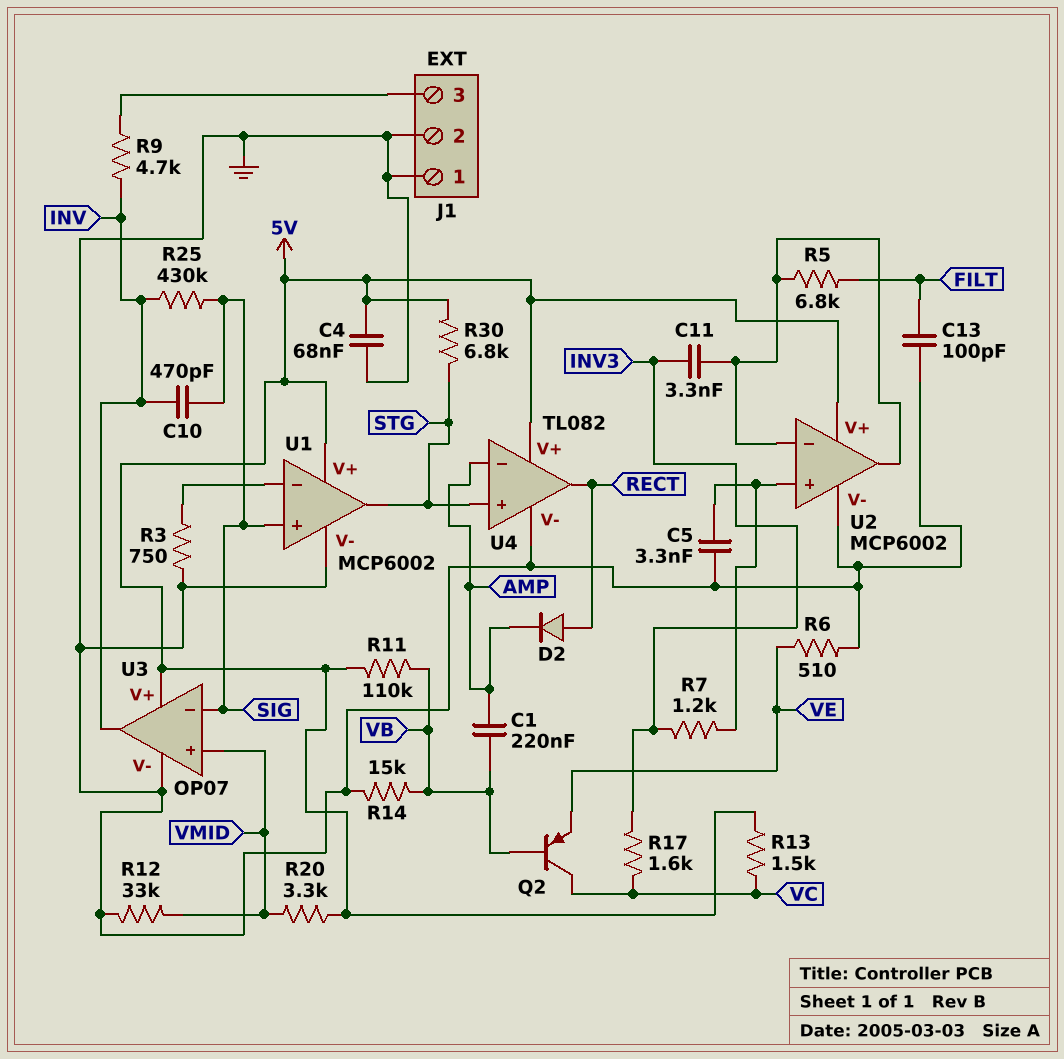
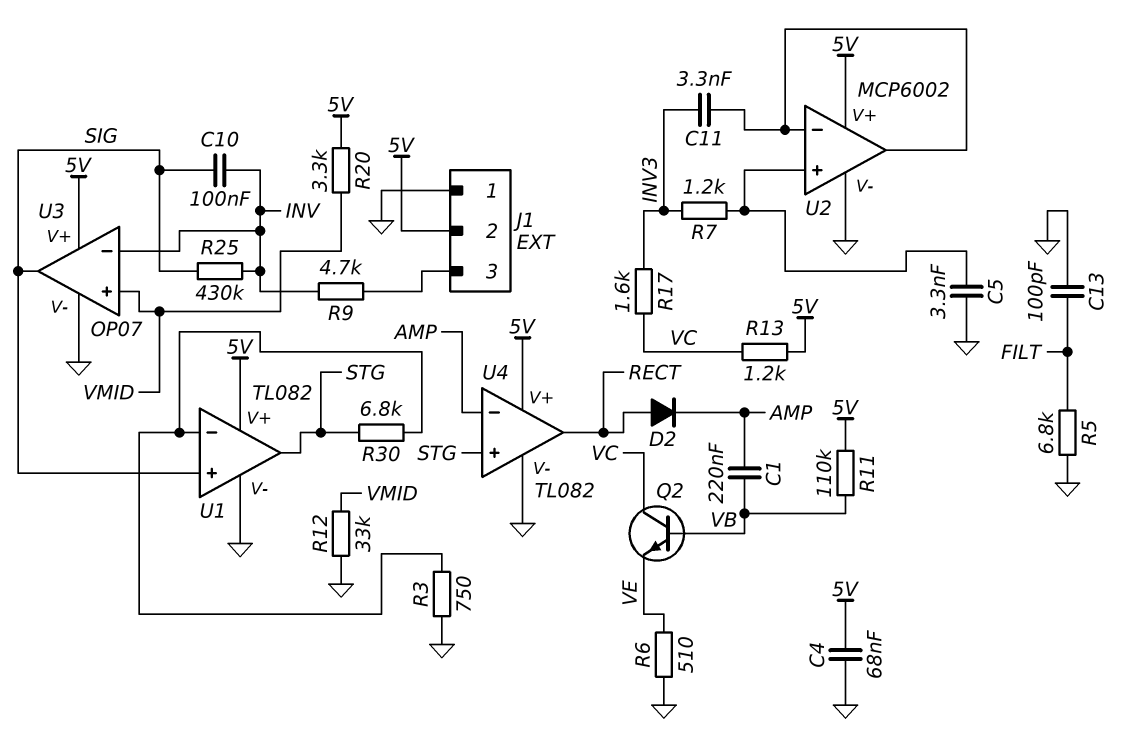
C10: 470pF (INV, SIG) -> 100nF (INV, SIG)
J1 pin 2: GND -> 5V
Q2: PNP (B VB, C VC, E VE) -> NPN (B VB, C VC, E VE)
R5: 6.8k (FILT, U2/in-) -> 6.8k (FILT, GND)
R13: 1.5k (5V, VC) -> 1.2k (5V, VC)
R14: 15k (GND, VB) -> none
R30: 6.8k (5V, STG) -> 6.8k (STG, U1/in-)
U1: MCP6002 -> TL082
U3 pin in-: SIG -> INV
U3 pin out: INV -> SIG

